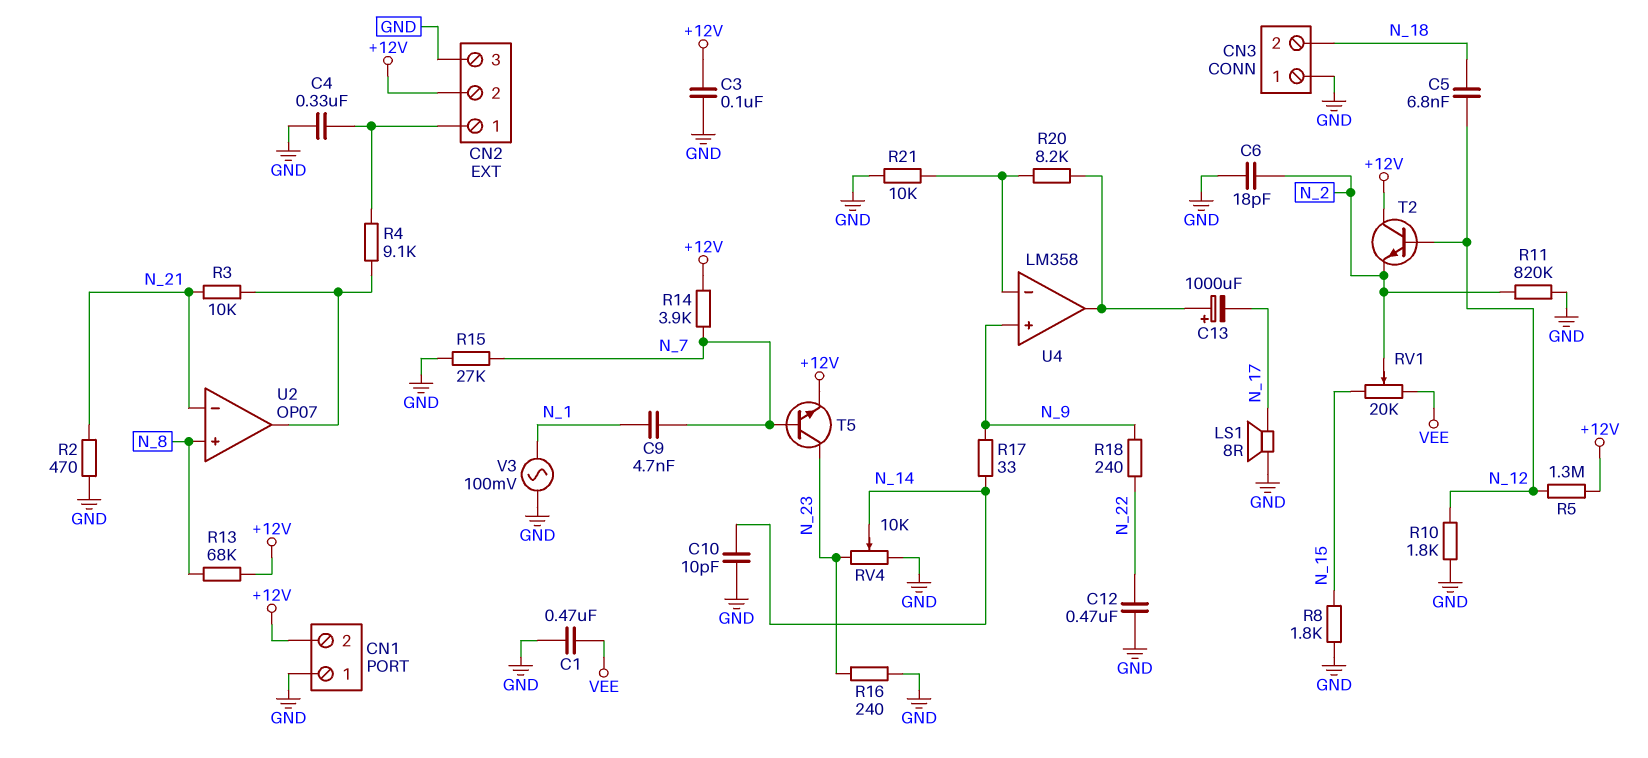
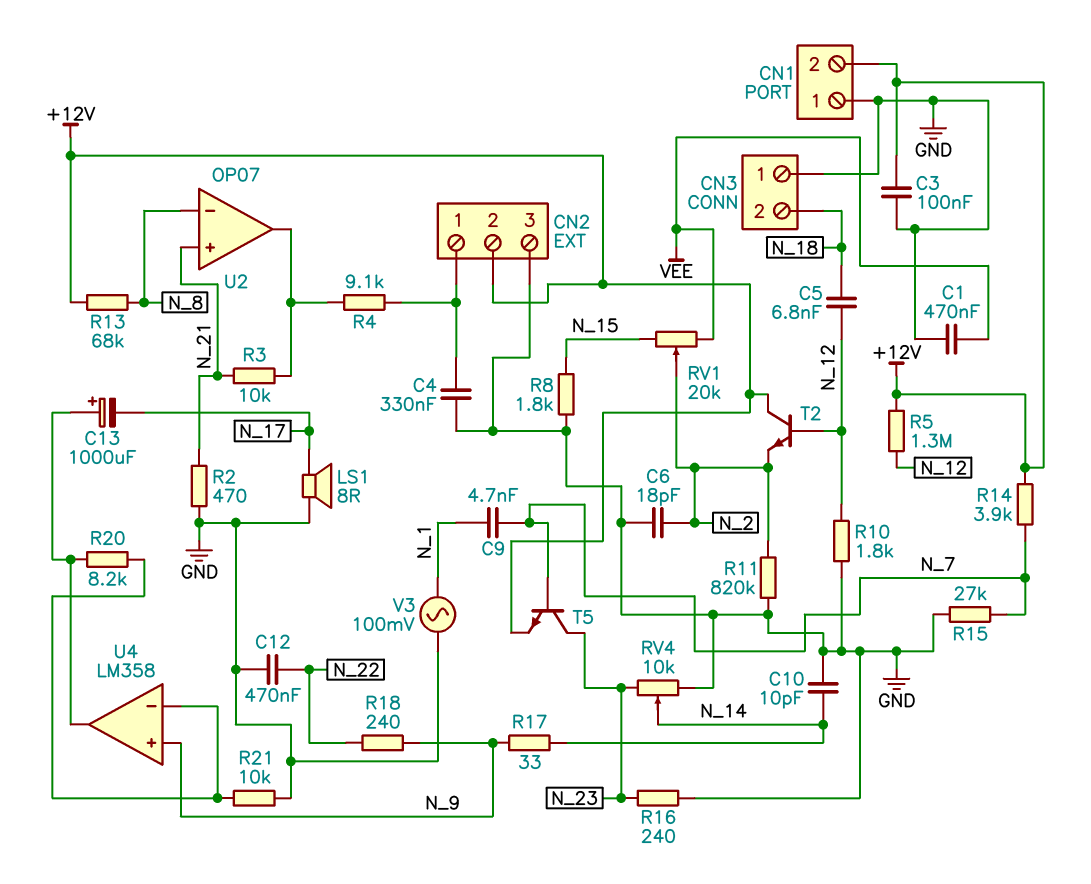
U2 pin in+: N_8 -> N_21
U2 pin in-: N_21 -> N_8

